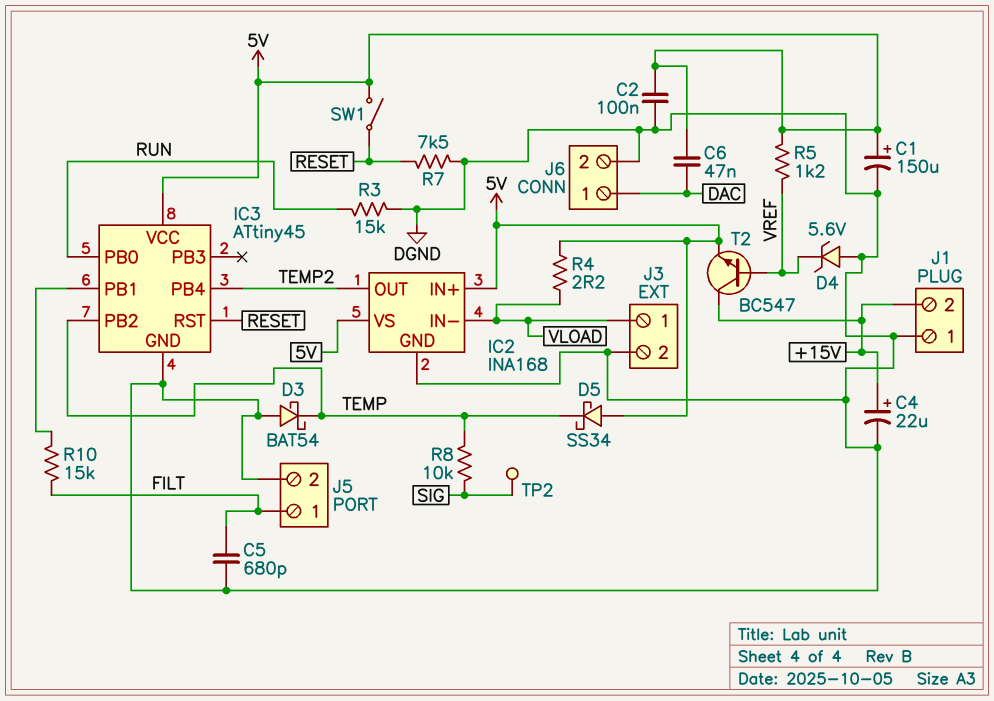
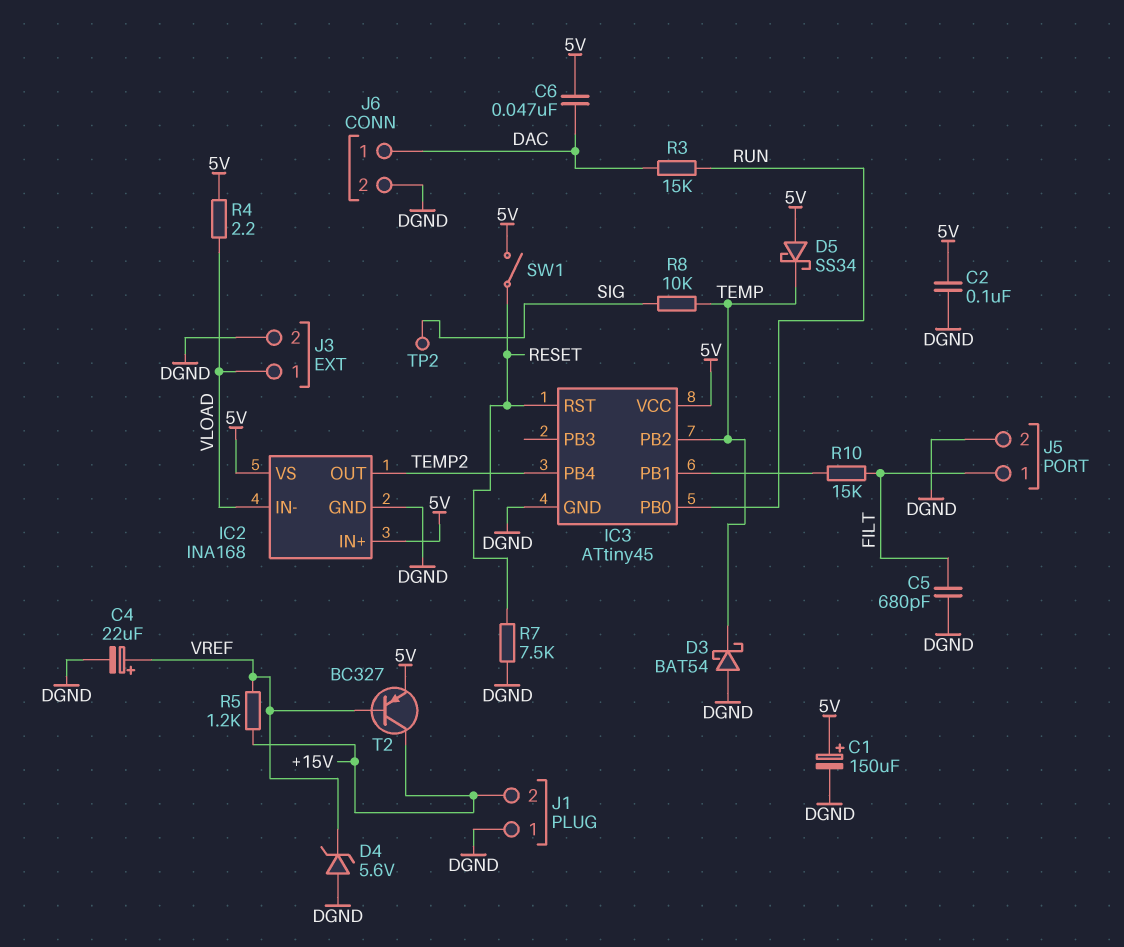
C4: 22uF (plus +15V, minus DGND) -> 22uF (plus VREF, minus DGND)
R3: 15k (DGND, RUN) -> 15k (DAC, RUN)
R5: 1.2k (5V, VREF) -> 1.2k (+15V, VREF)
T2: NPN BC547 (B VREF, C +15V, E 5V) -> PNP BC327 (B VREF, C +15V, E 5V)

